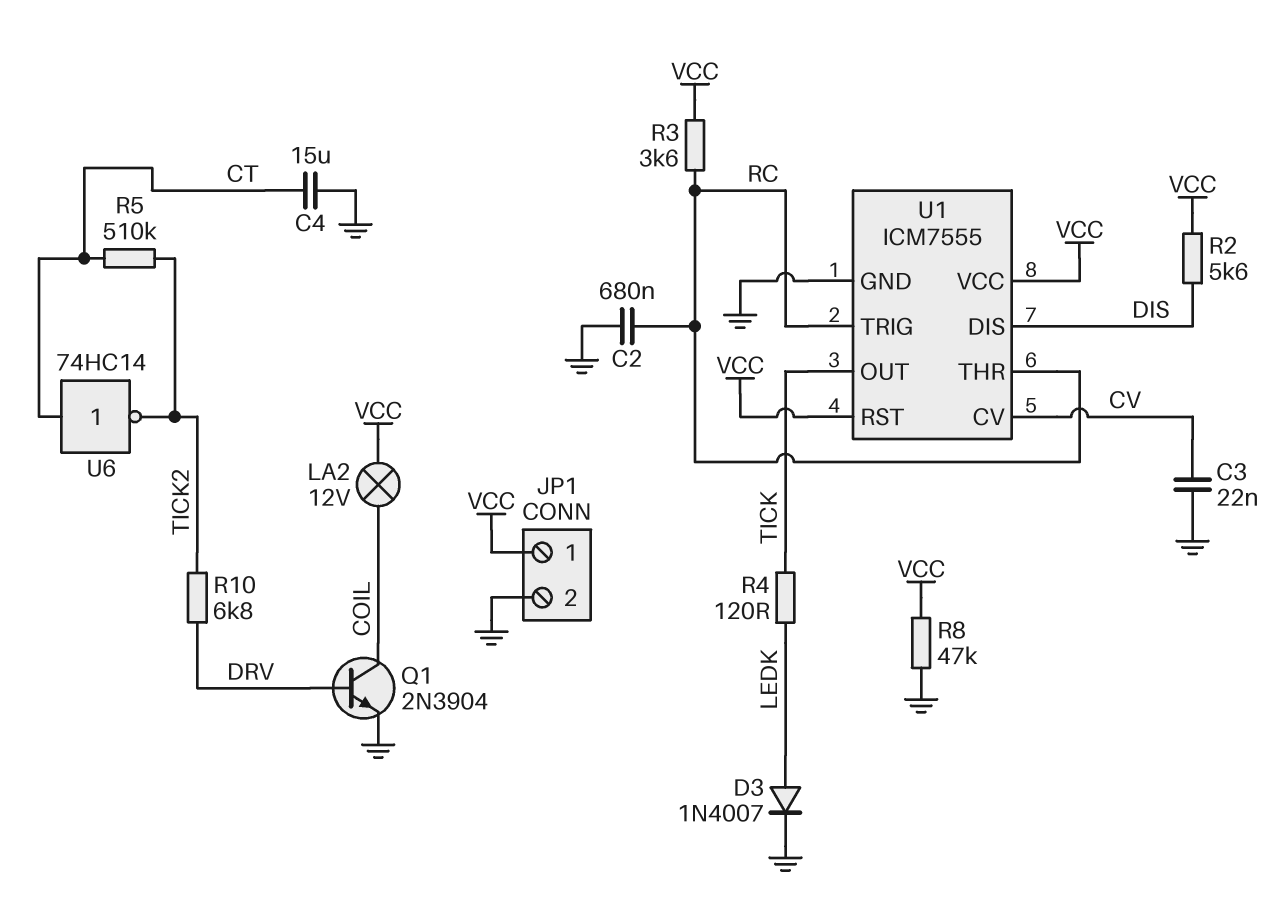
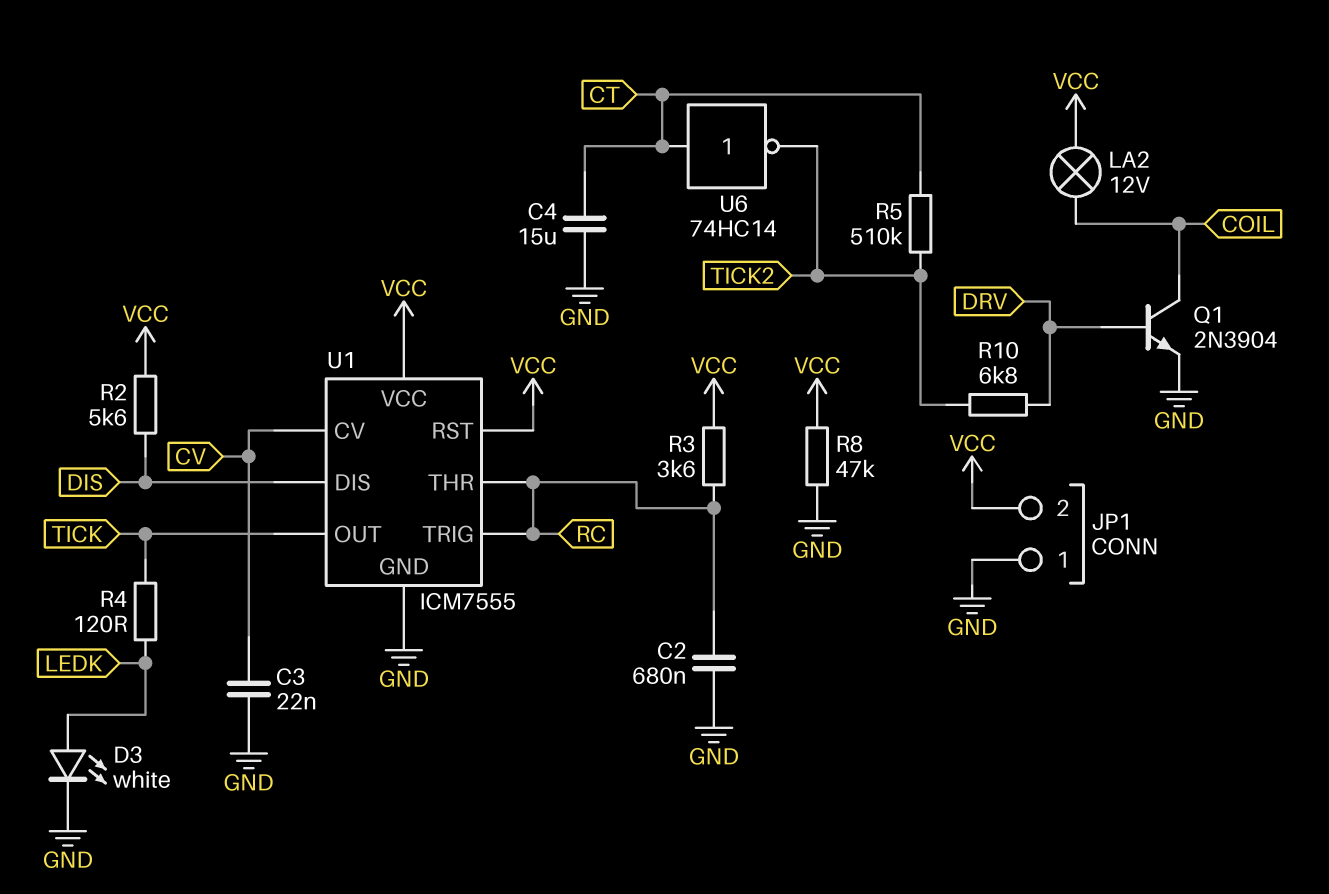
D3: diode 1N4007 (A LEDK, K GND) -> LED white (A LEDK, K GND)
JP1 pin 1: VCC -> GND
JP1 pin 2: GND -> VCC

